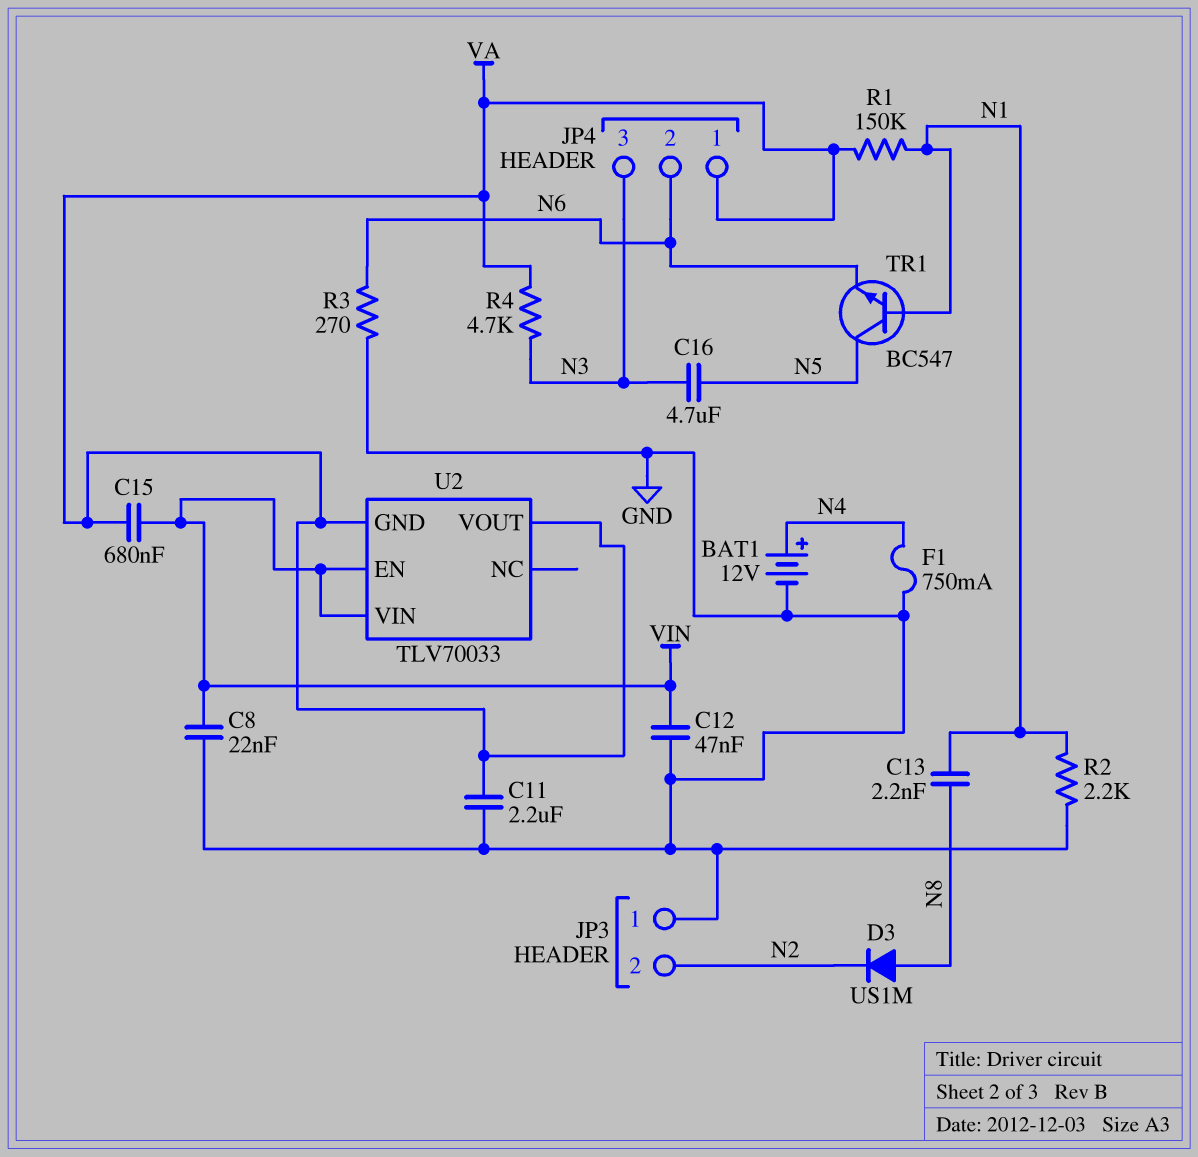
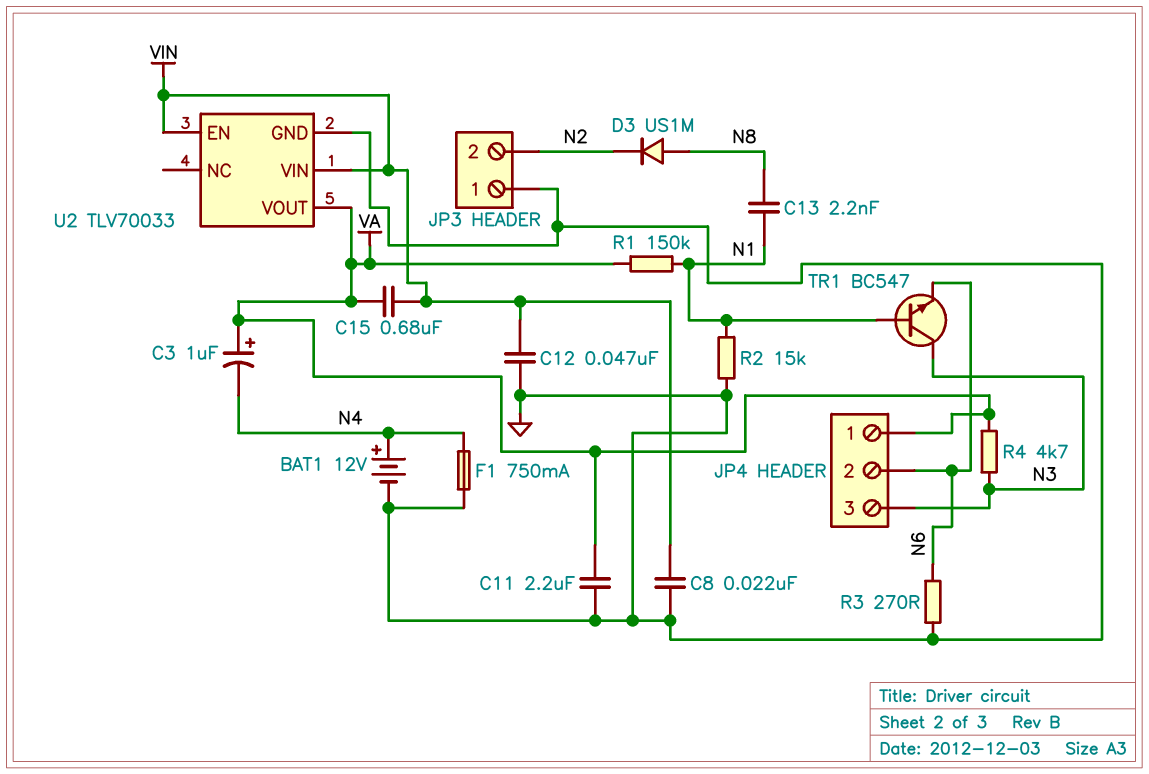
C3: none -> 1uF (plus VA, minus N4)
C16: 4.7uF (N3, N5) -> none
R2: 2.2k (GND, N1) -> 15k (GND, N1)
TR1: NPN BC547 (B N1, C N5, E N6) -> NPN BC547 (B N1, C N3, E N6)
U2 pin GND: VA -> GND

